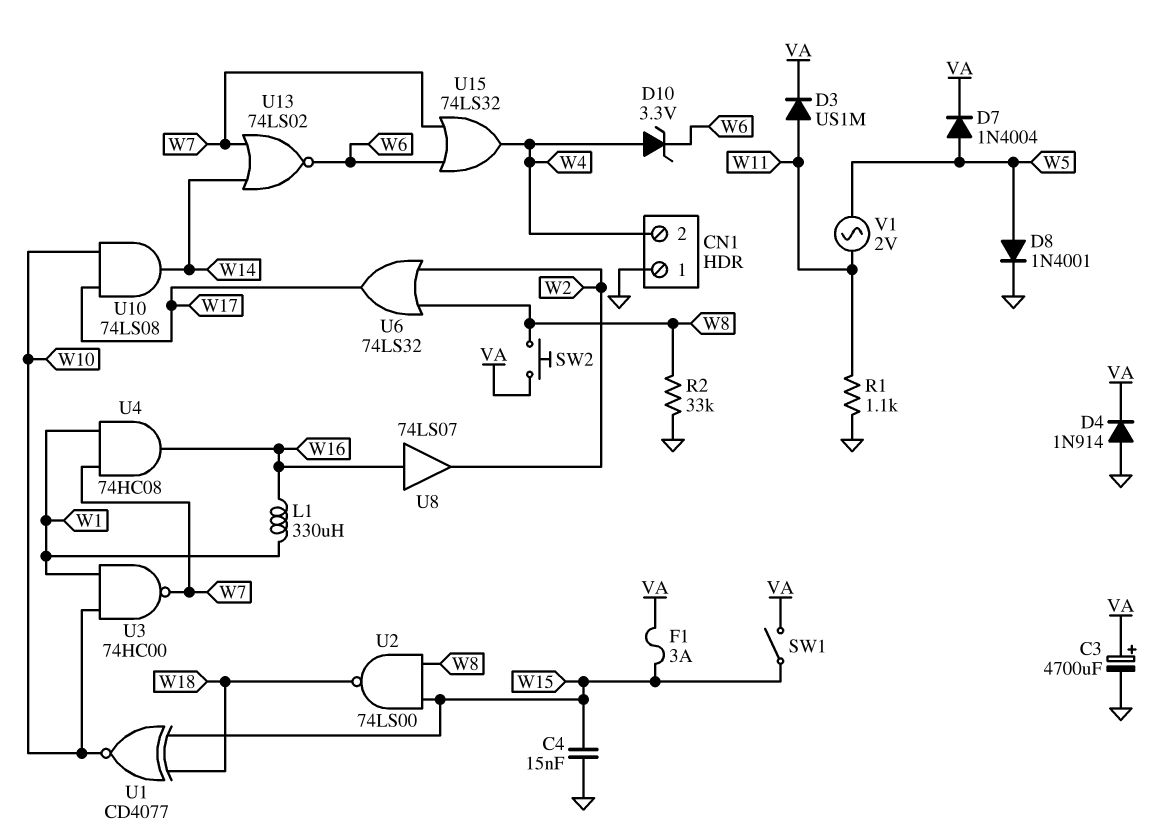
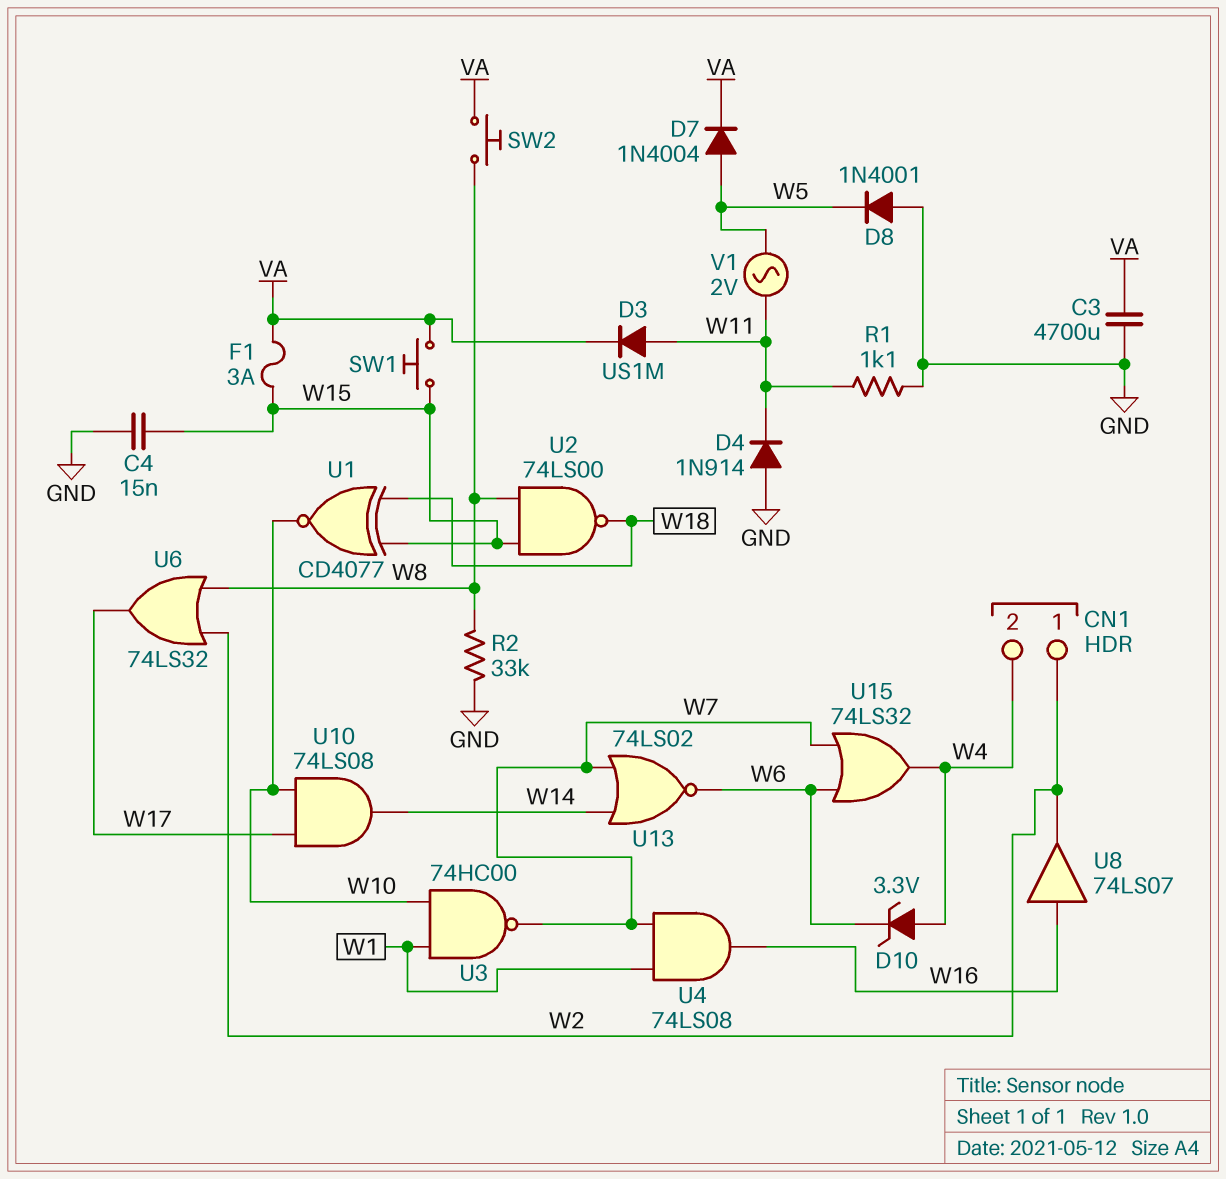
C3: 4700uF (plus VA, minus GND) -> 4700uF (GND, VA)
CN1 pin 1: GND -> W2
D4: diode 1N914 (A GND, K VA) -> diode 1N914 (A GND, K W11)
D8: diode 1N4001 (A W5, K GND) -> diode 1N4001 (A GND, K W5)
L1: 330uH (W1, W16) -> none
SW1: switch (VA, W15) -> button (VA, W15)
U4: AND 74HC08 (in W1, in W7, out W16) -> AND 74LS08 (in W1, in W7, out W16)

